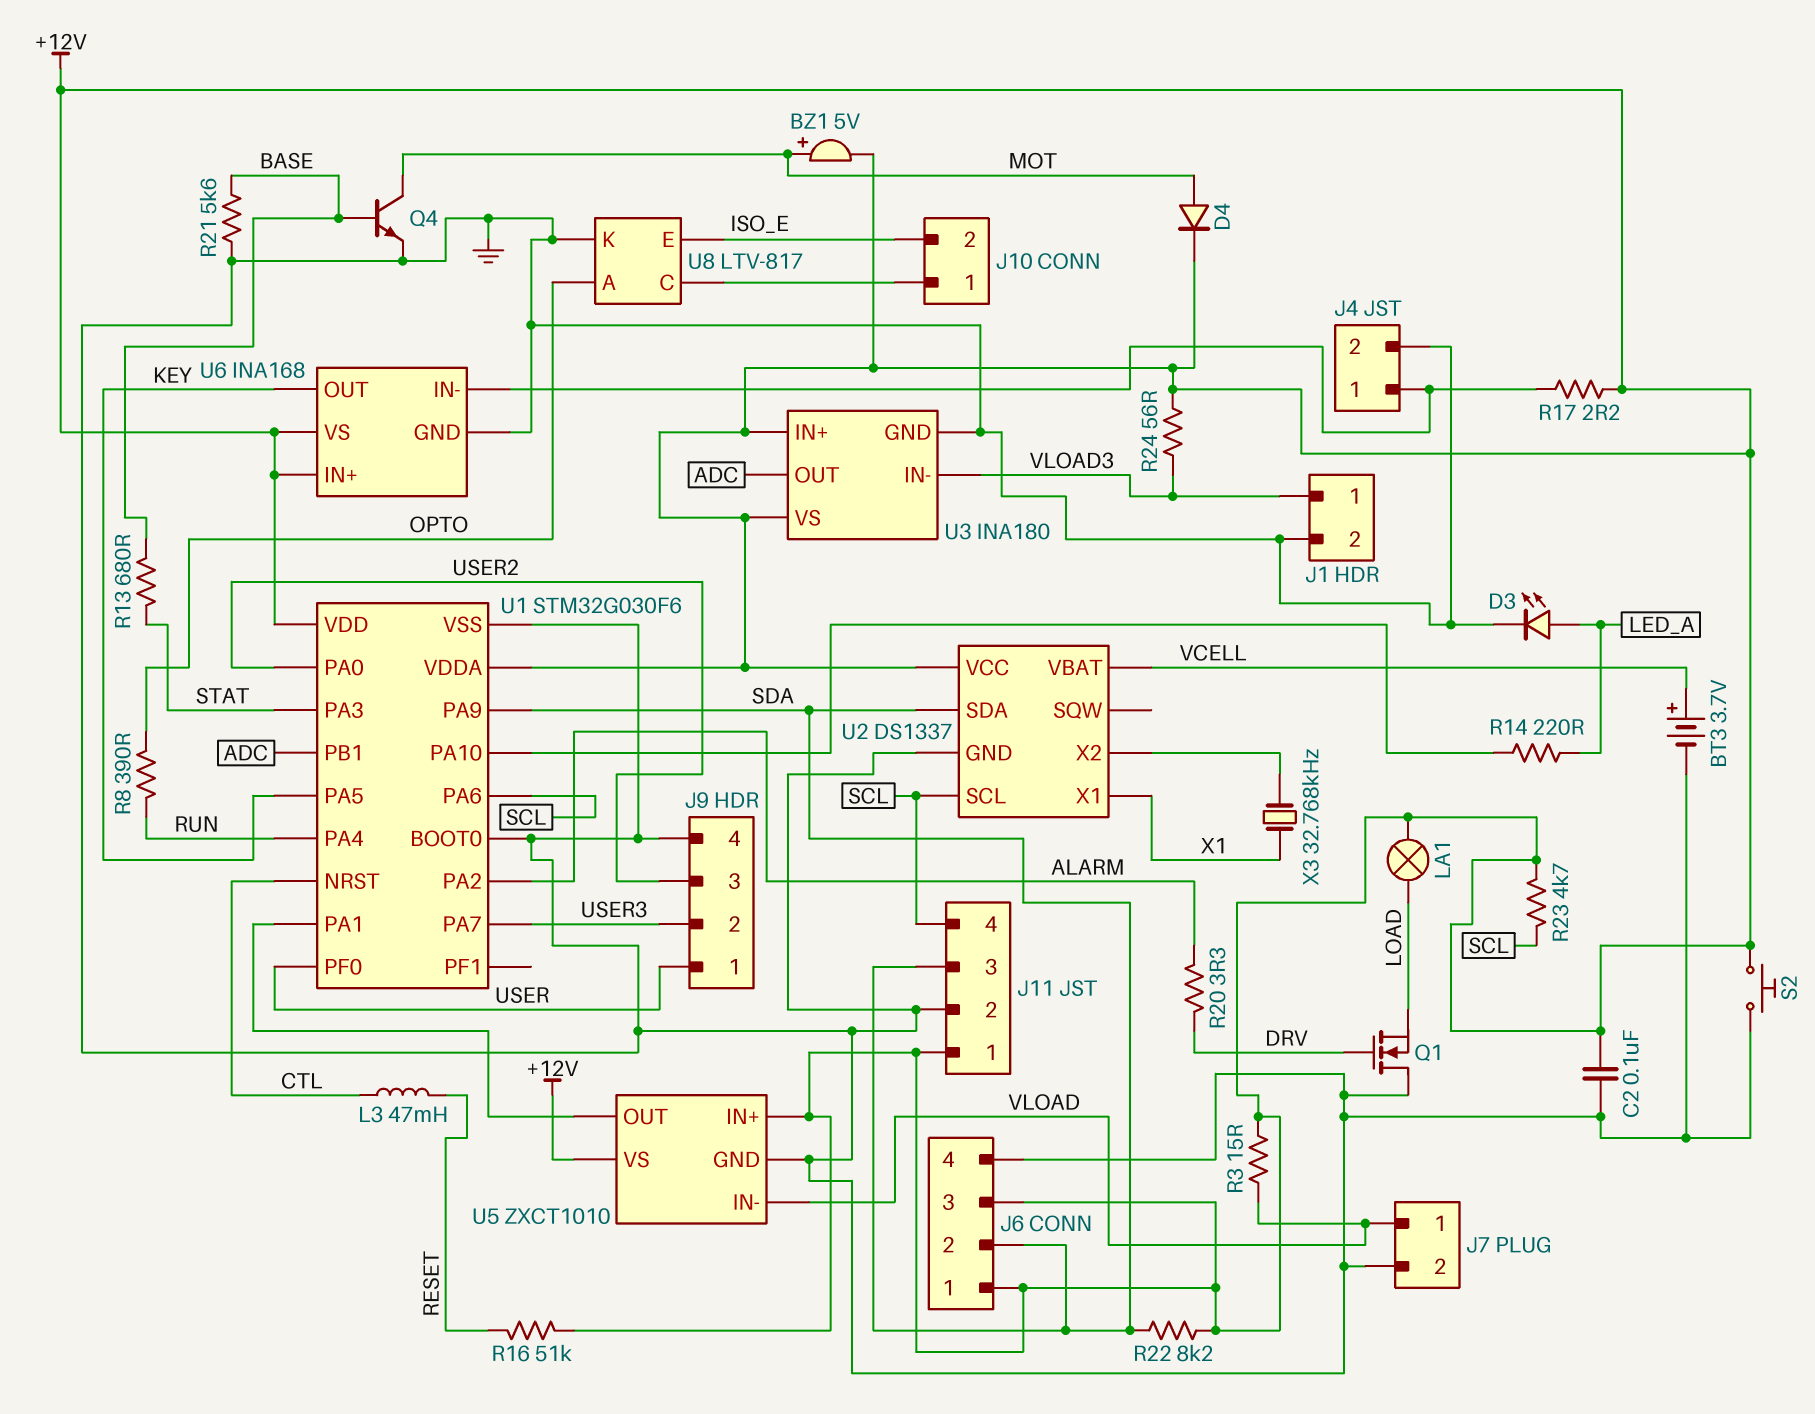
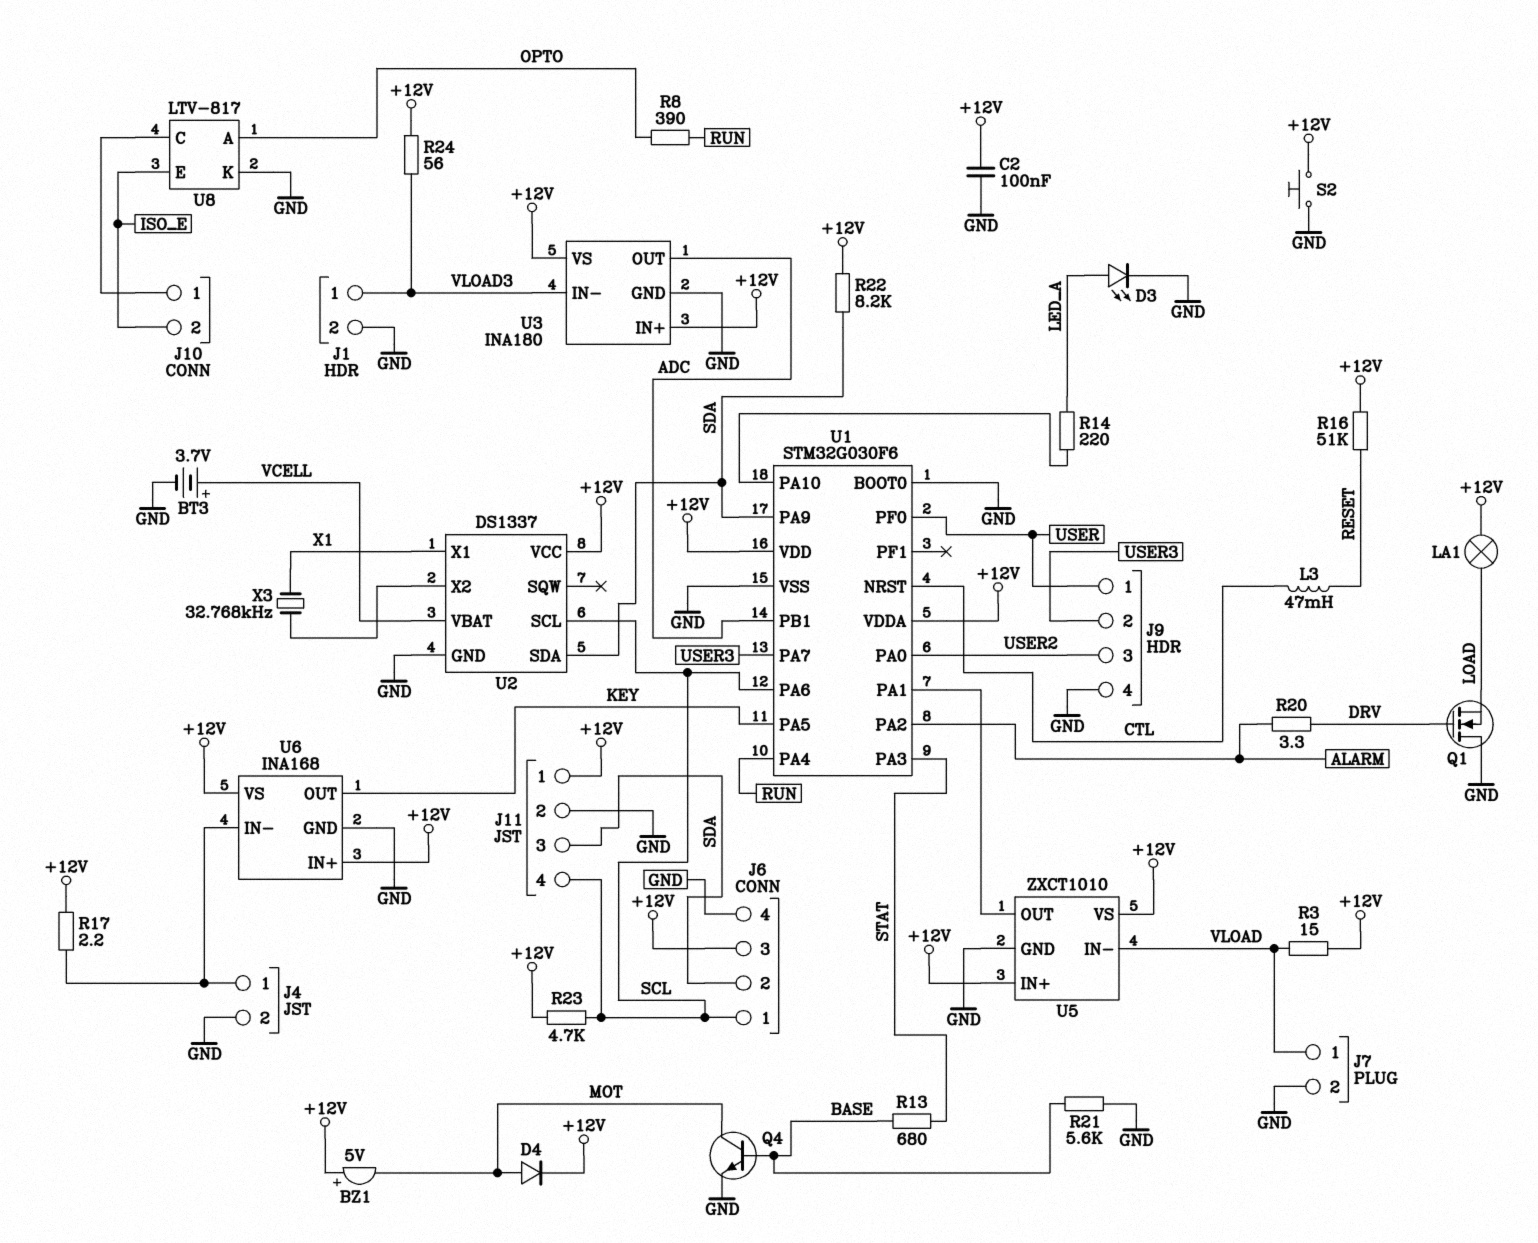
BZ1: buzzer 5V (plus MOT, minus +12V) -> buzzer 5V (plus +12V, minus MOT)
J6 pin 1: +12V -> SCL

